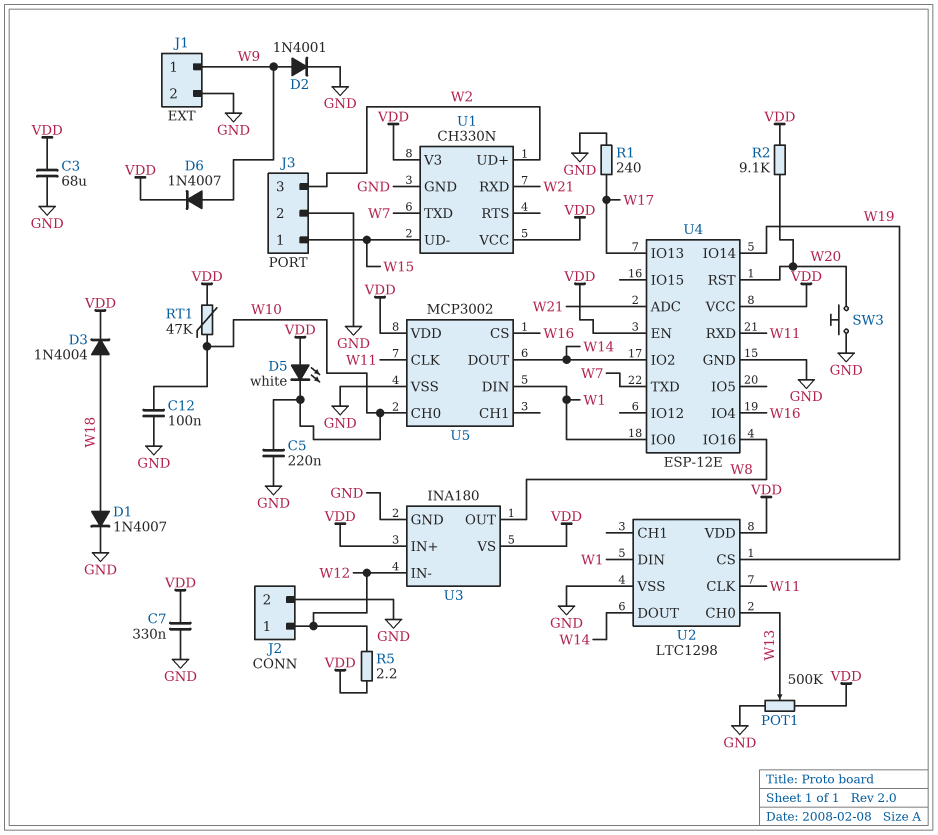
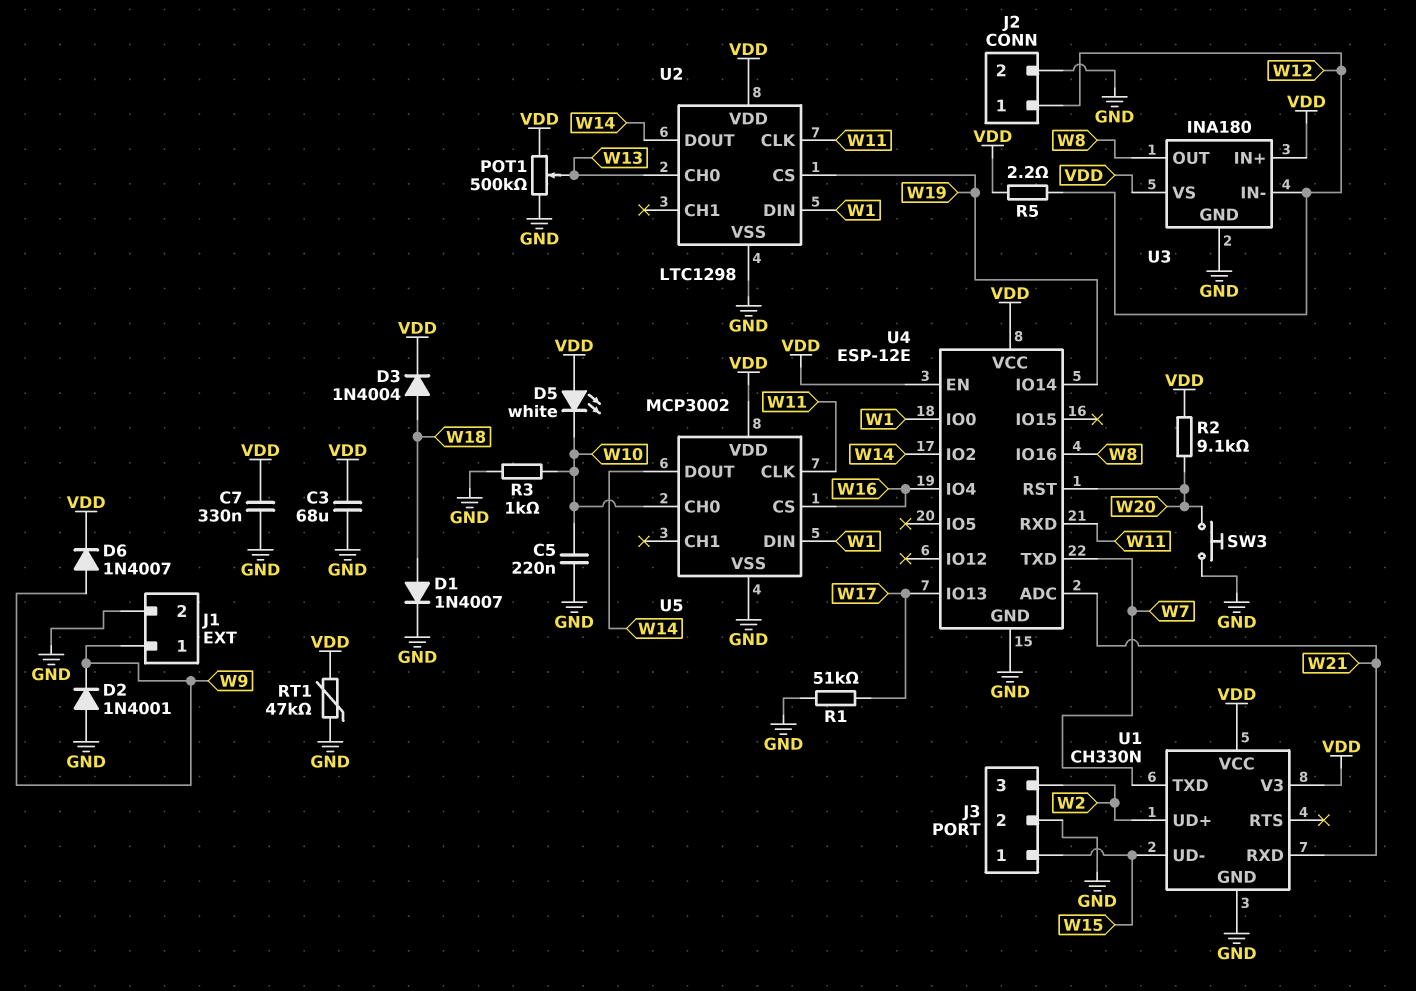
C12: 100nF (GND, W10) -> none
D2: diode 1N4001 (A W9, K GND) -> diode 1N4001 (A GND, K W9)
R1: 240 (GND, W17) -> 51k (GND, W17)
R3: none -> 1k (GND, W10)
RT1: 47k (VDD, W10) -> 47k (GND, VDD)

